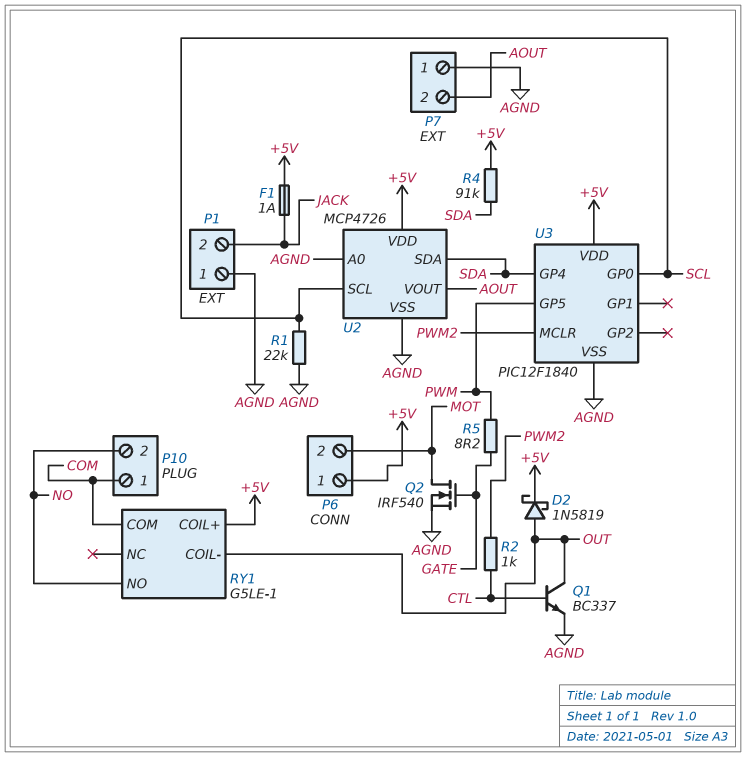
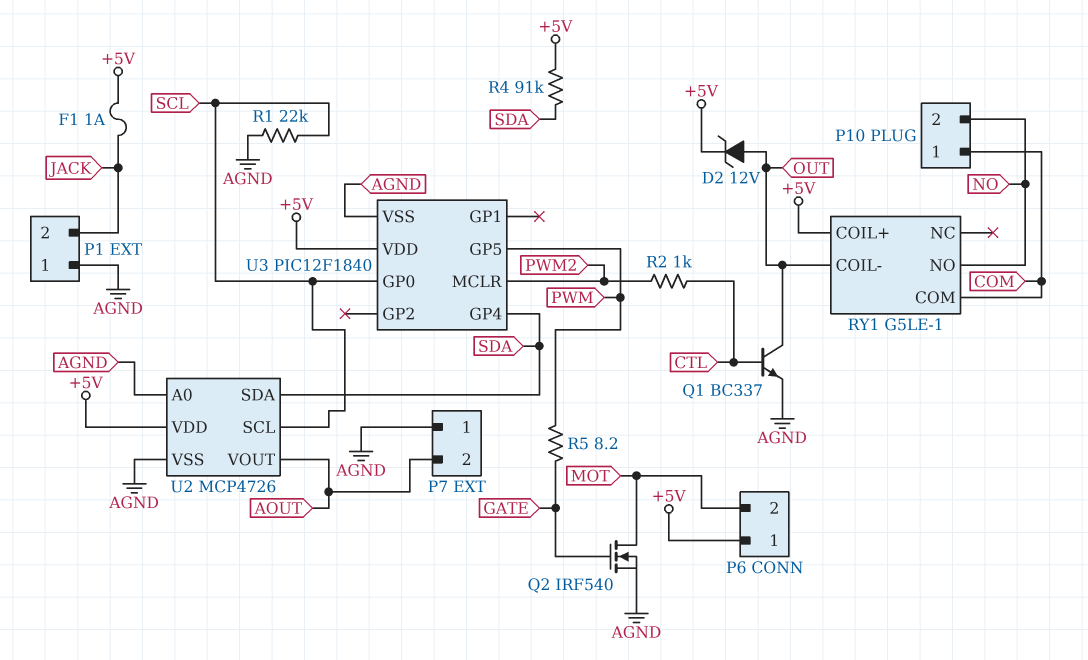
D2: schottky 1N5819 (A OUT, K +5V) -> zener 12V (A OUT, K +5V)

